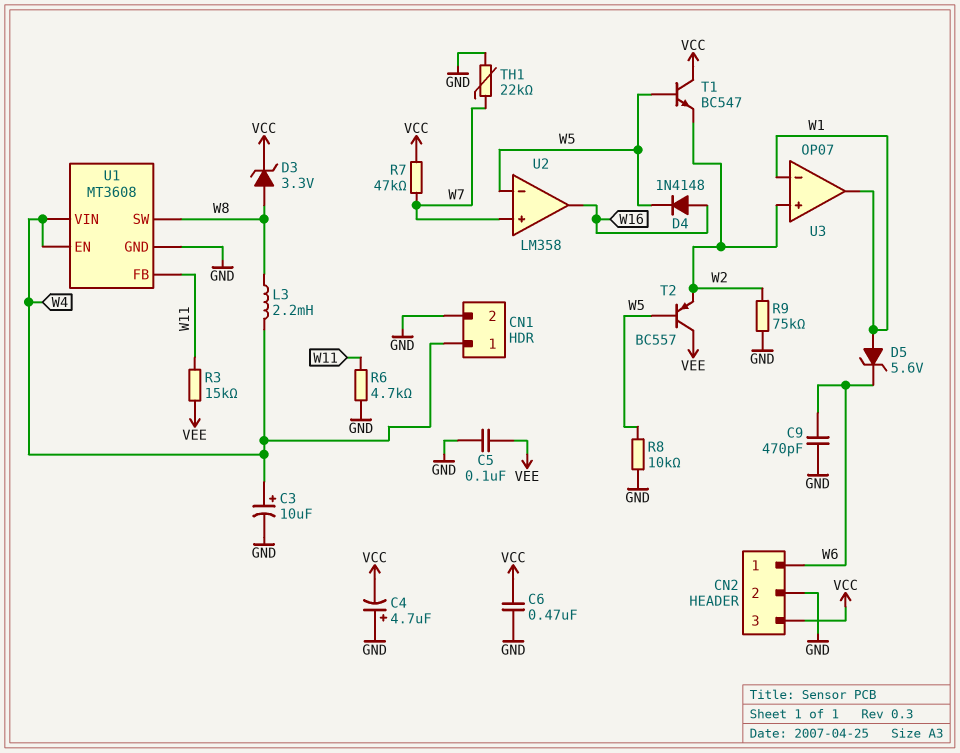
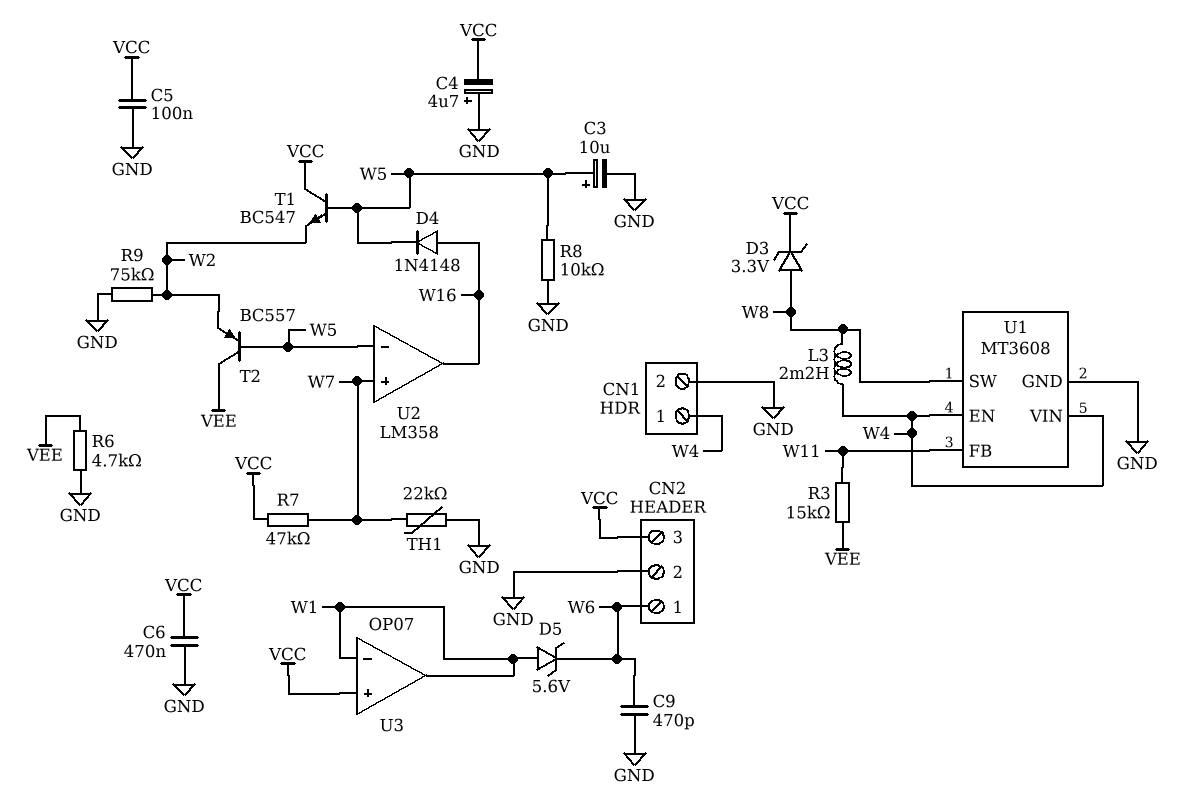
C3: 10uF (plus W4, minus GND) -> 10uF (plus W5, minus GND)
C5: 100nF (GND, VEE) -> 100nF (GND, VCC)
R6: 4.7k (GND, W11) -> 4.7k (GND, VEE)
U3 pin in+: W2 -> VCC

